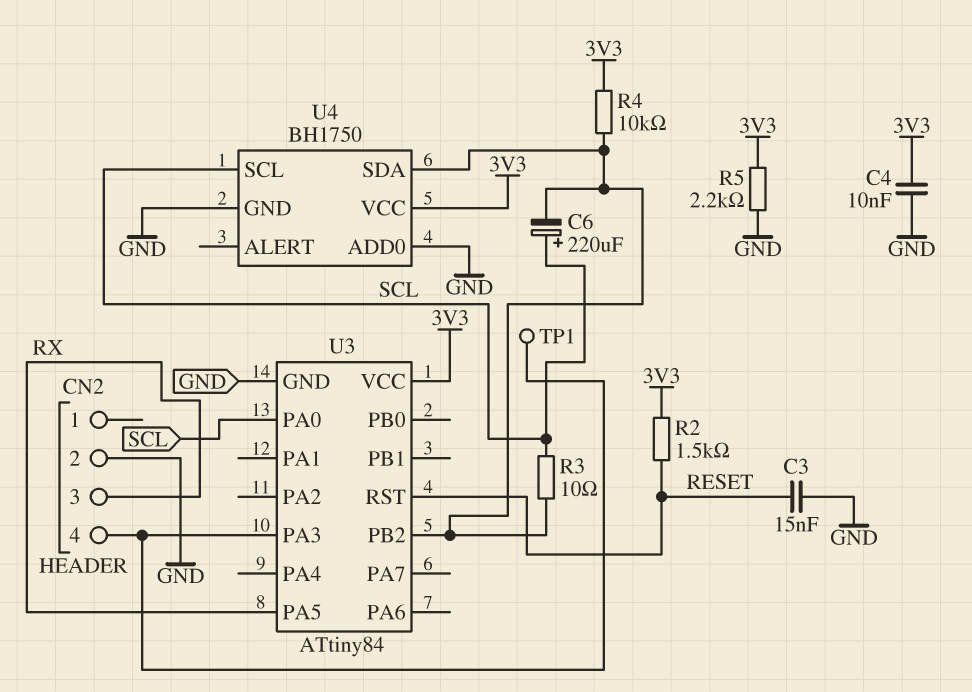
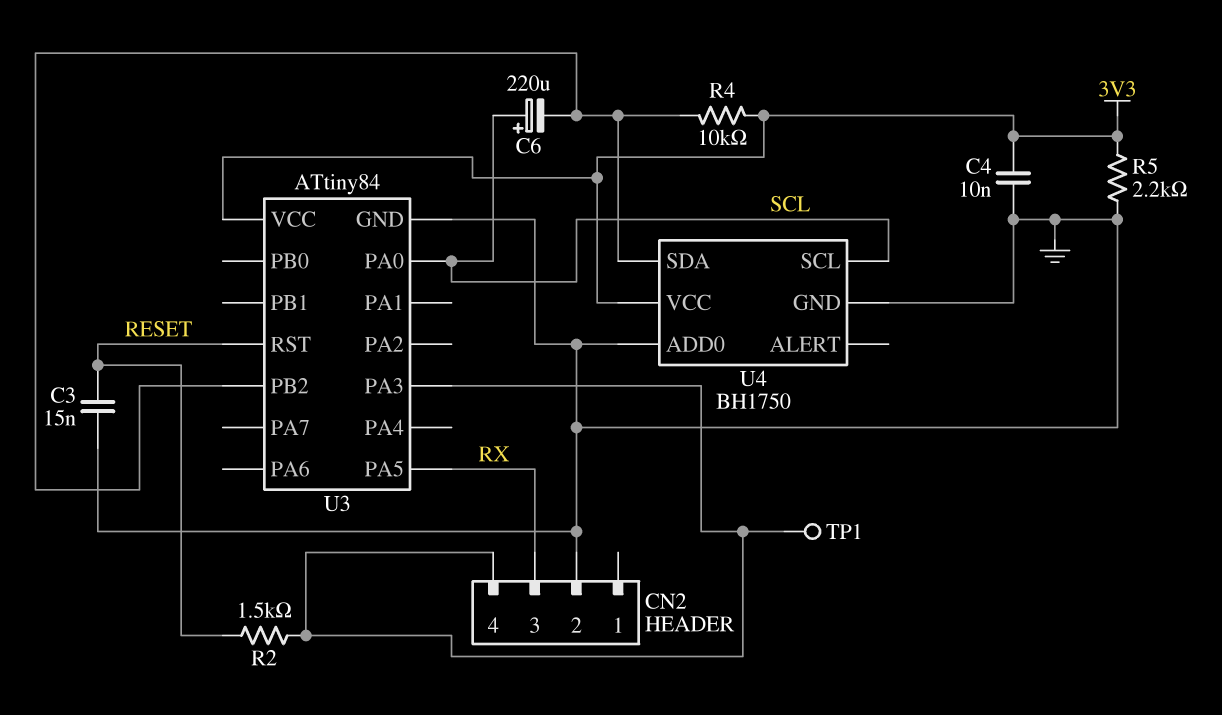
R2: 1.5k (3V3, RESET) -> 1.5k (CN2/4, RESET)
R3: 10 (SCL, U3/PB2) -> none

